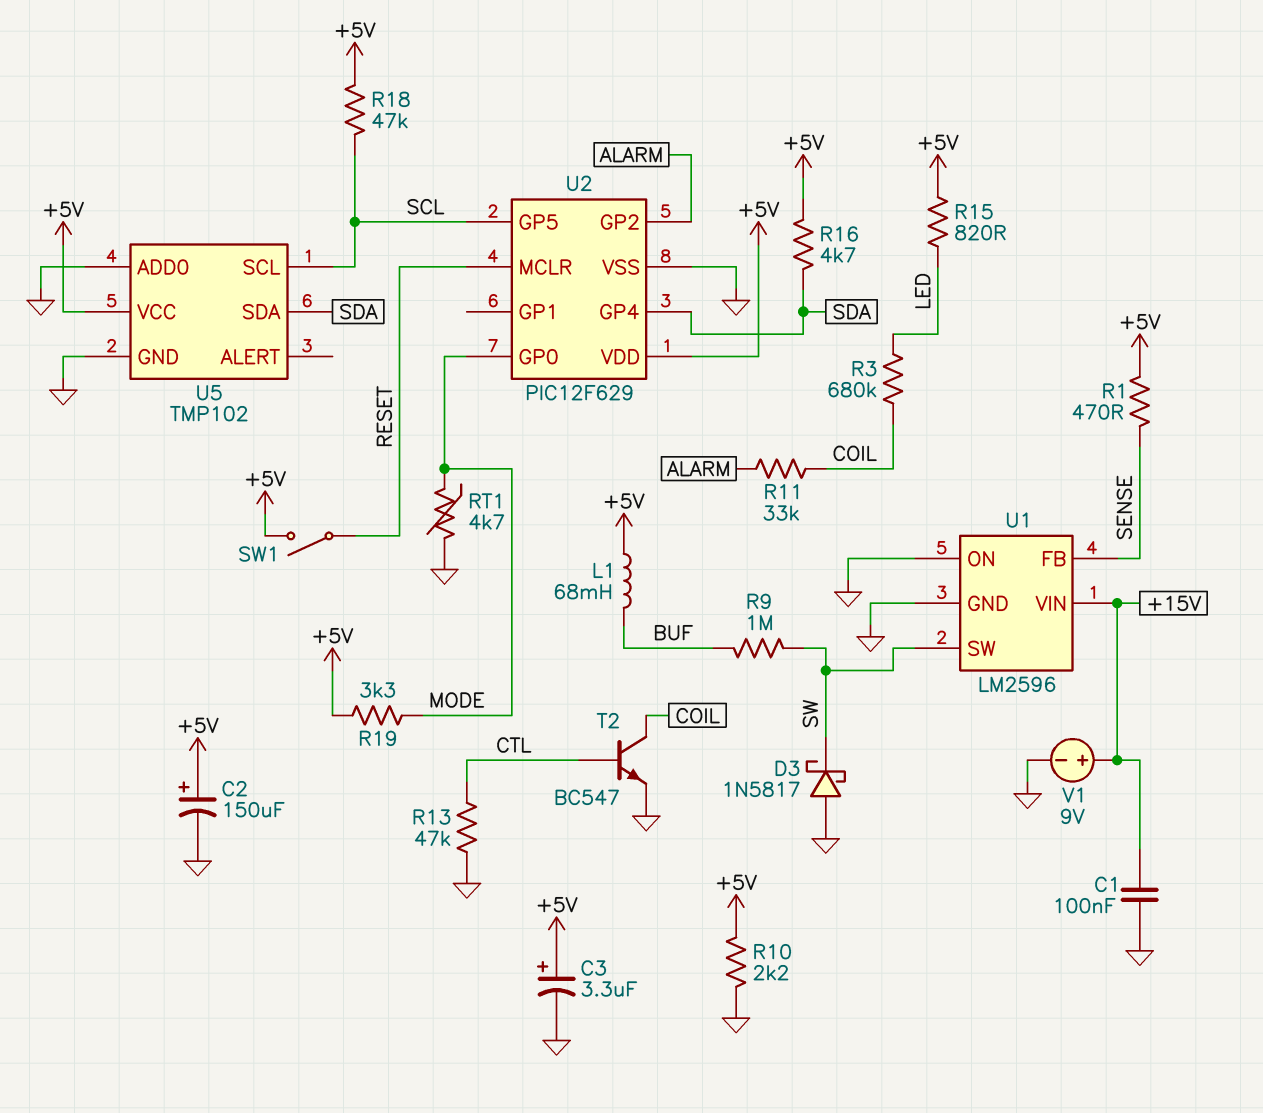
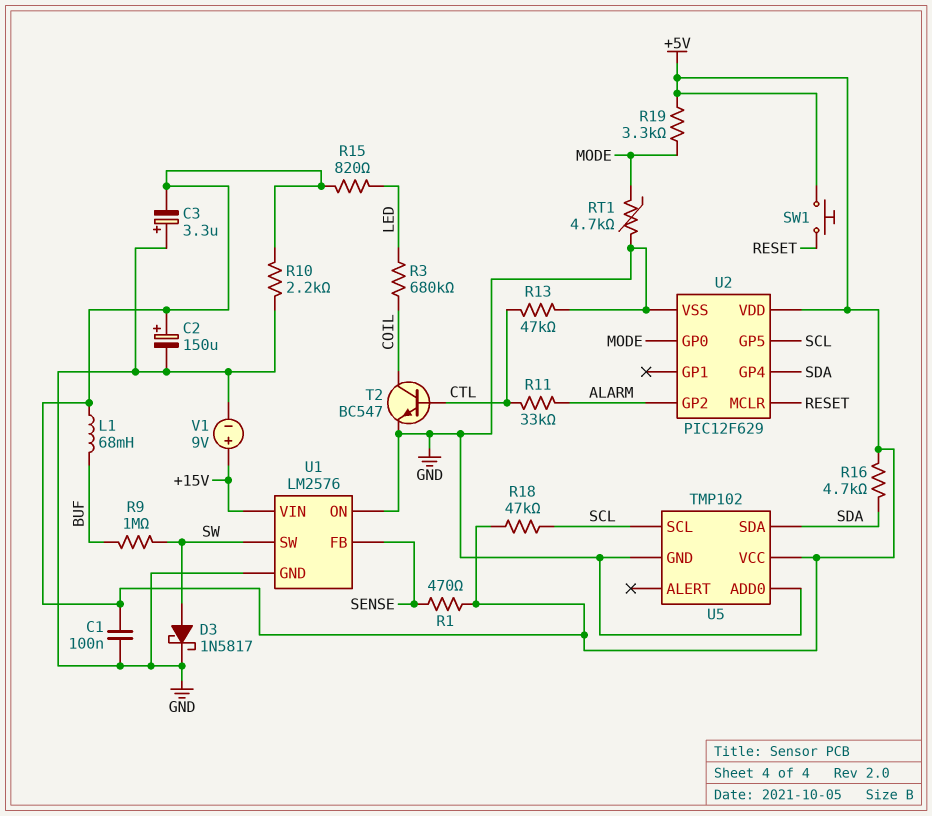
C1: 100nF (+15V, GND) -> 100nF (+5V, GND)
C3: 3.3uF (plus +5V, minus GND) -> 3.3uF (plus GND, minus +5V)
D3: schottky 1N5817 (A GND, K SW) -> schottky 1N5817 (A SW, K GND)
R11: 33k (ALARM, COIL) -> 33k (ALARM, CTL)
SW1: switch (+5V, RESET) -> button (+5V, RESET)
U1: LM2596 -> LM2576

